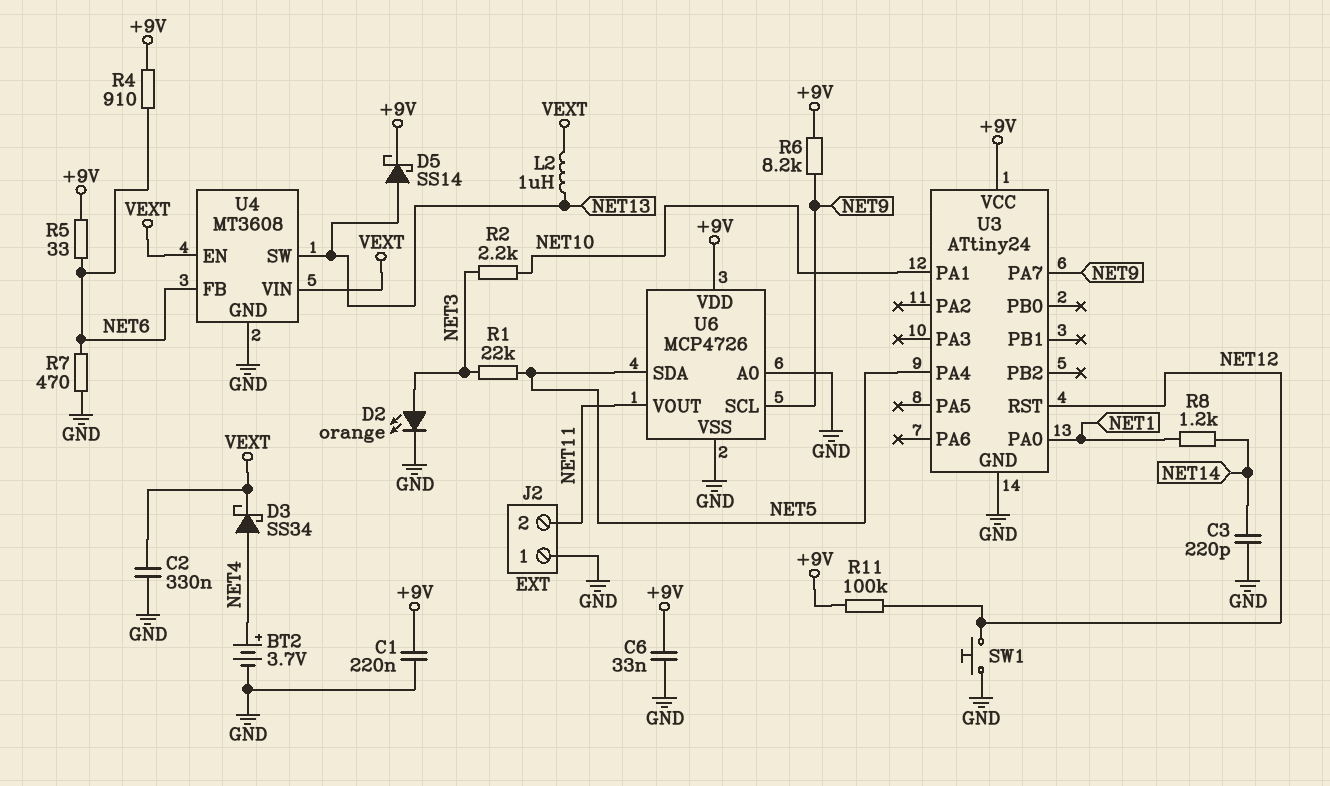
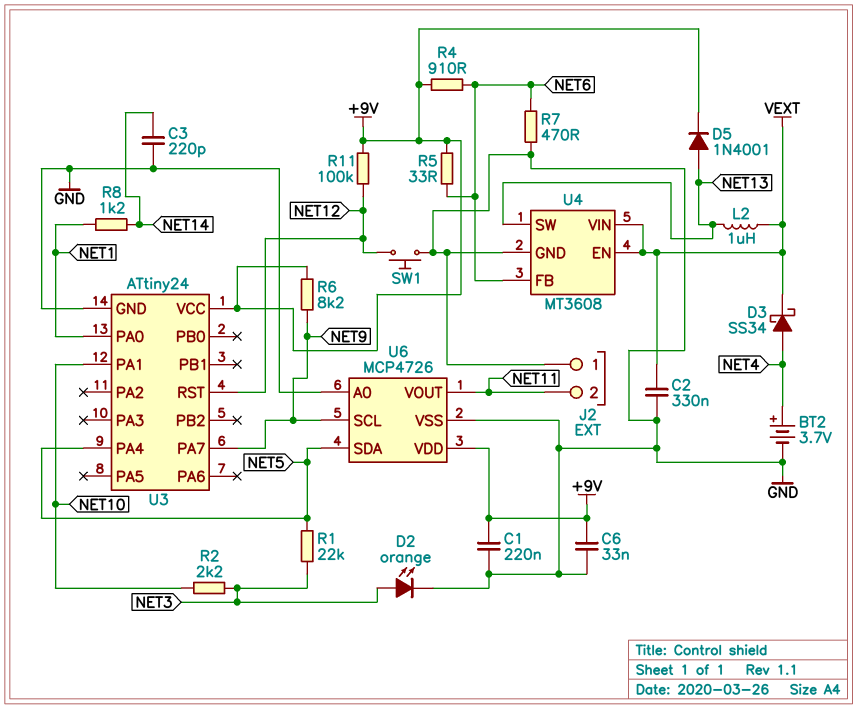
D5: schottky SS14 (A NET13, K +9V) -> diode 1N4001 (A NET13, K +9V)

